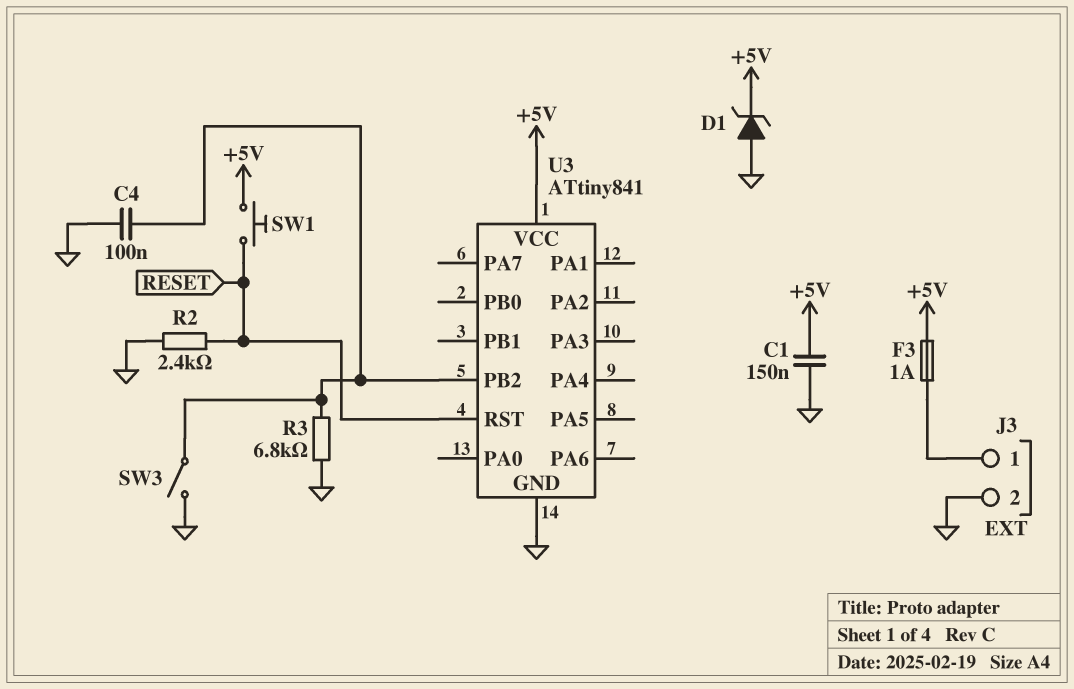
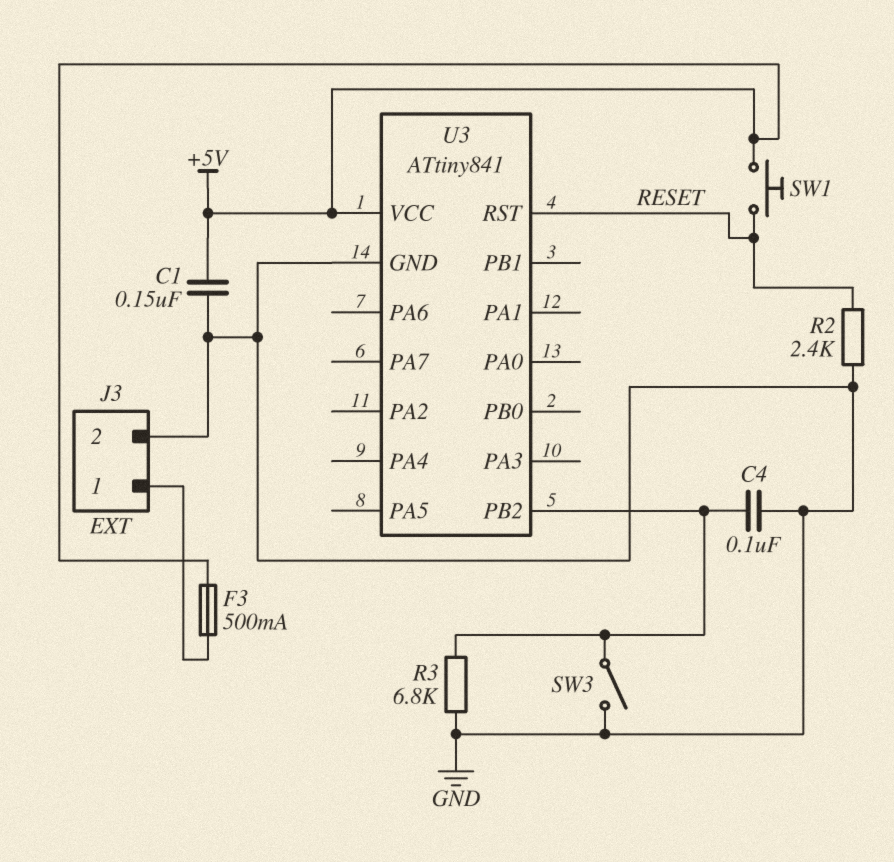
D1: zener (A GND, K +5V) -> none
F3: 1A (+5V, J3/1) -> 500mA (+5V, J3/1)

